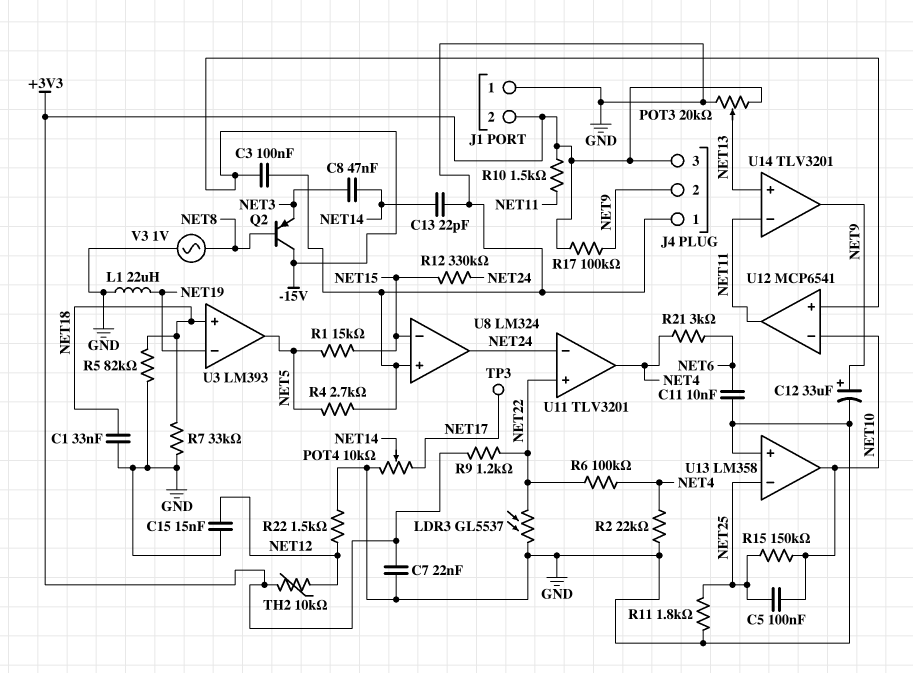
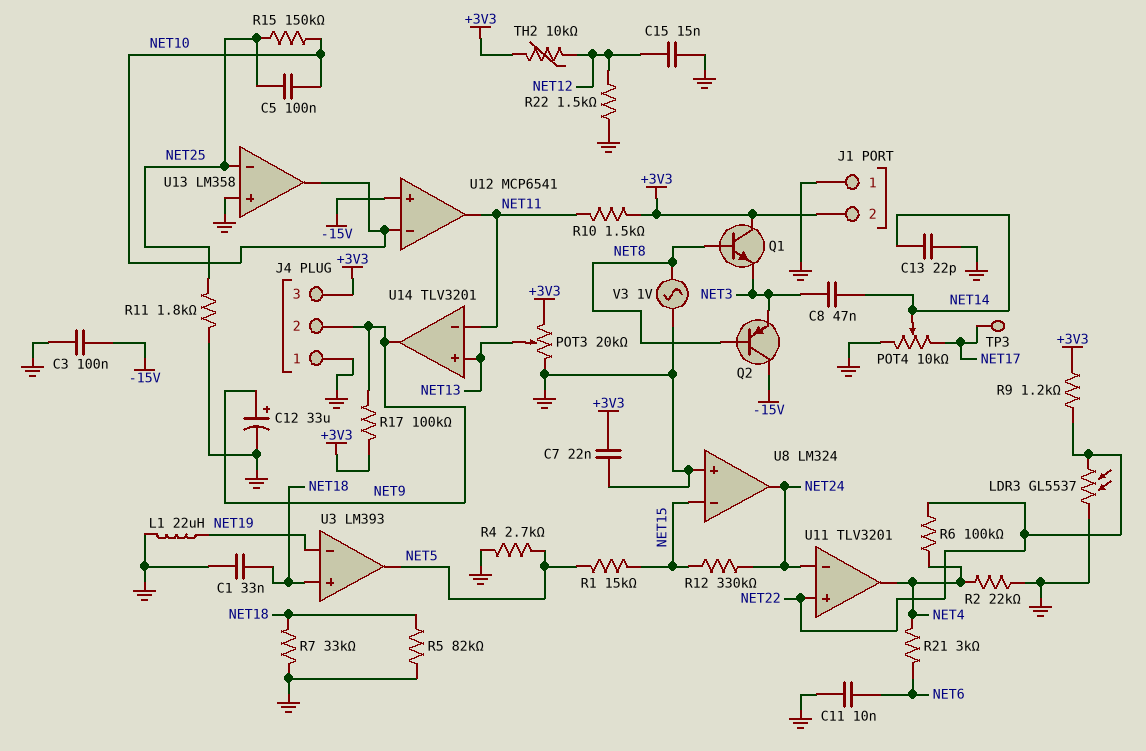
Q1: none -> NPN (B NET8, C +3V3, E NET3)

